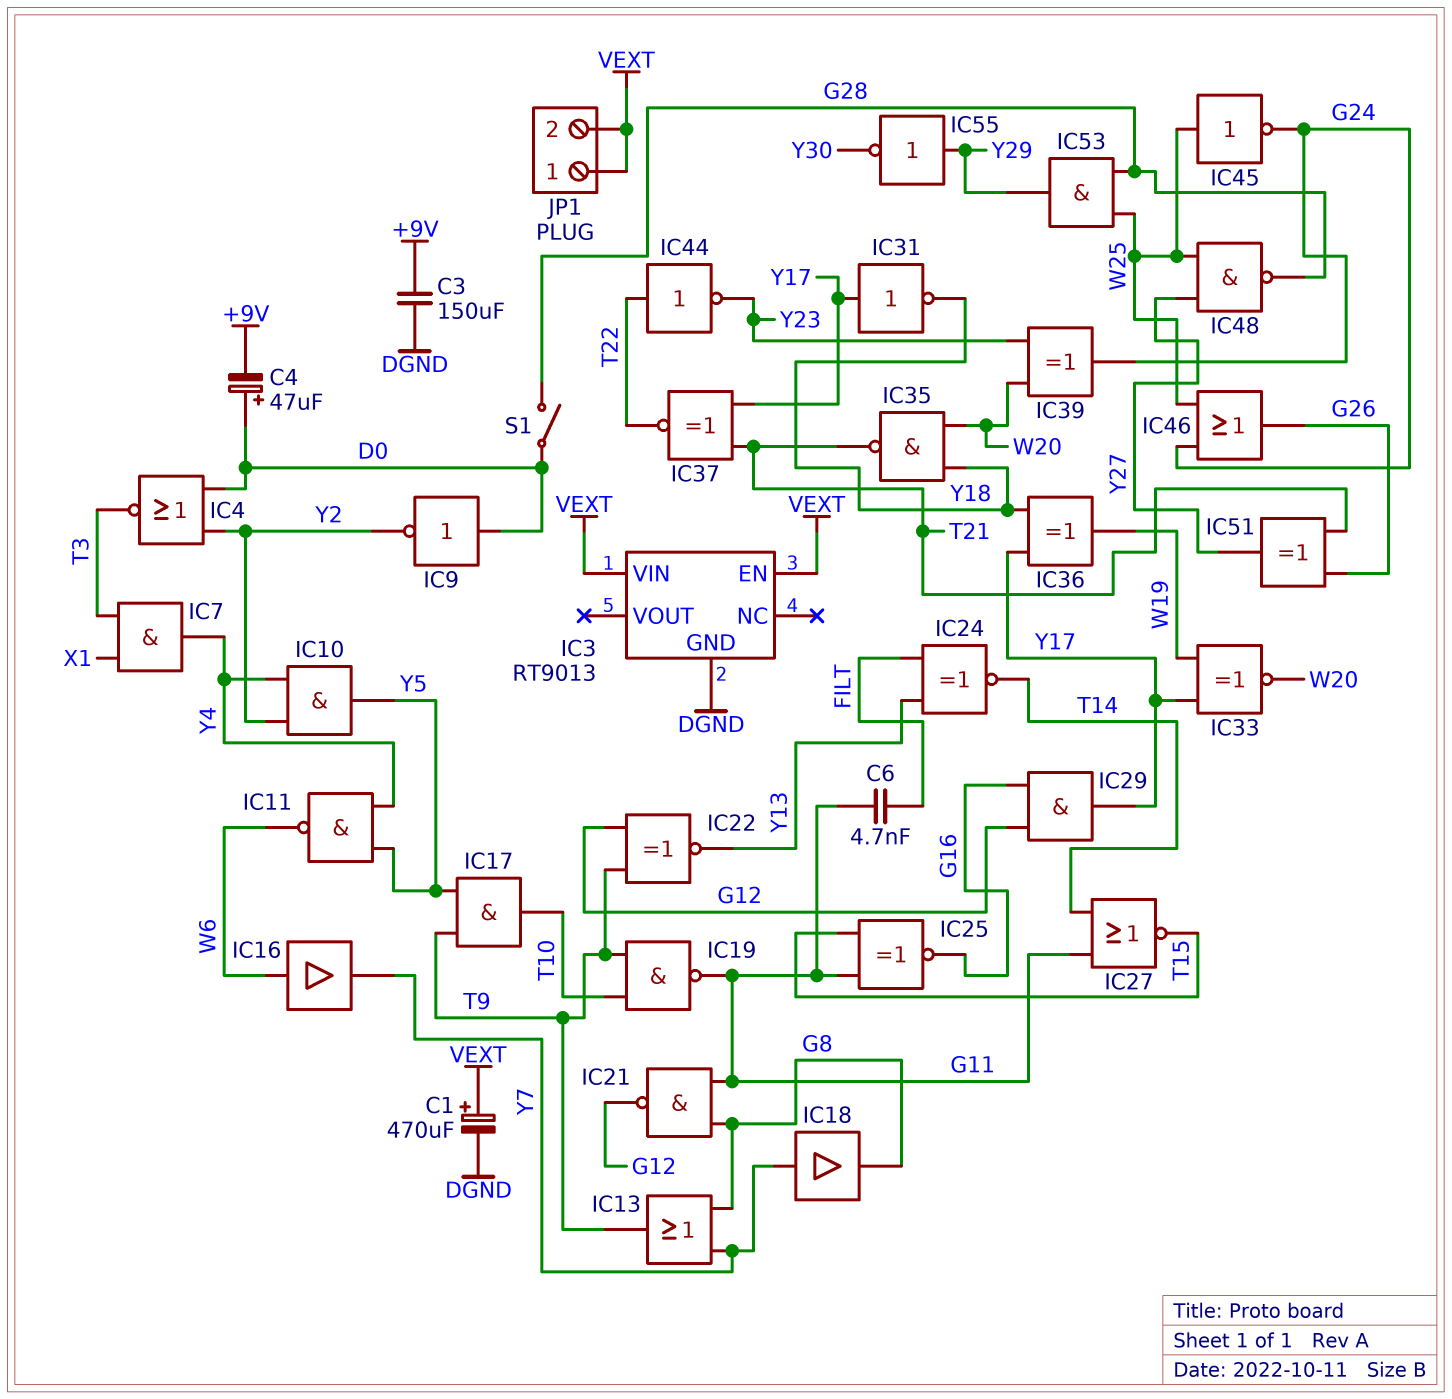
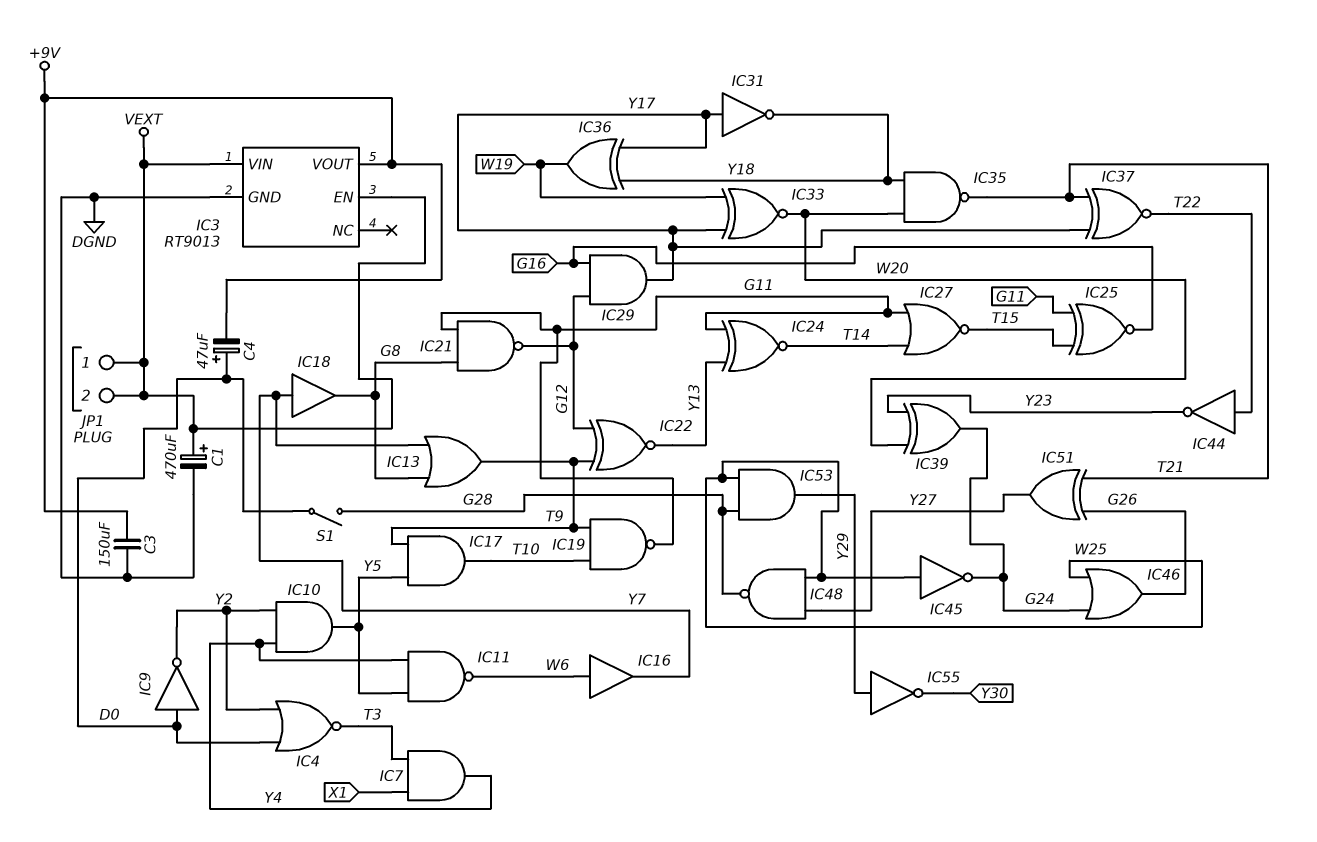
C6: 4.7nF (FILT, G11) -> none
IC3 pin VOUT: none -> +9V
IC24: XNOR (in FILT, in Y13, out T14) -> XNOR (in G11, in Y13, out T14)

